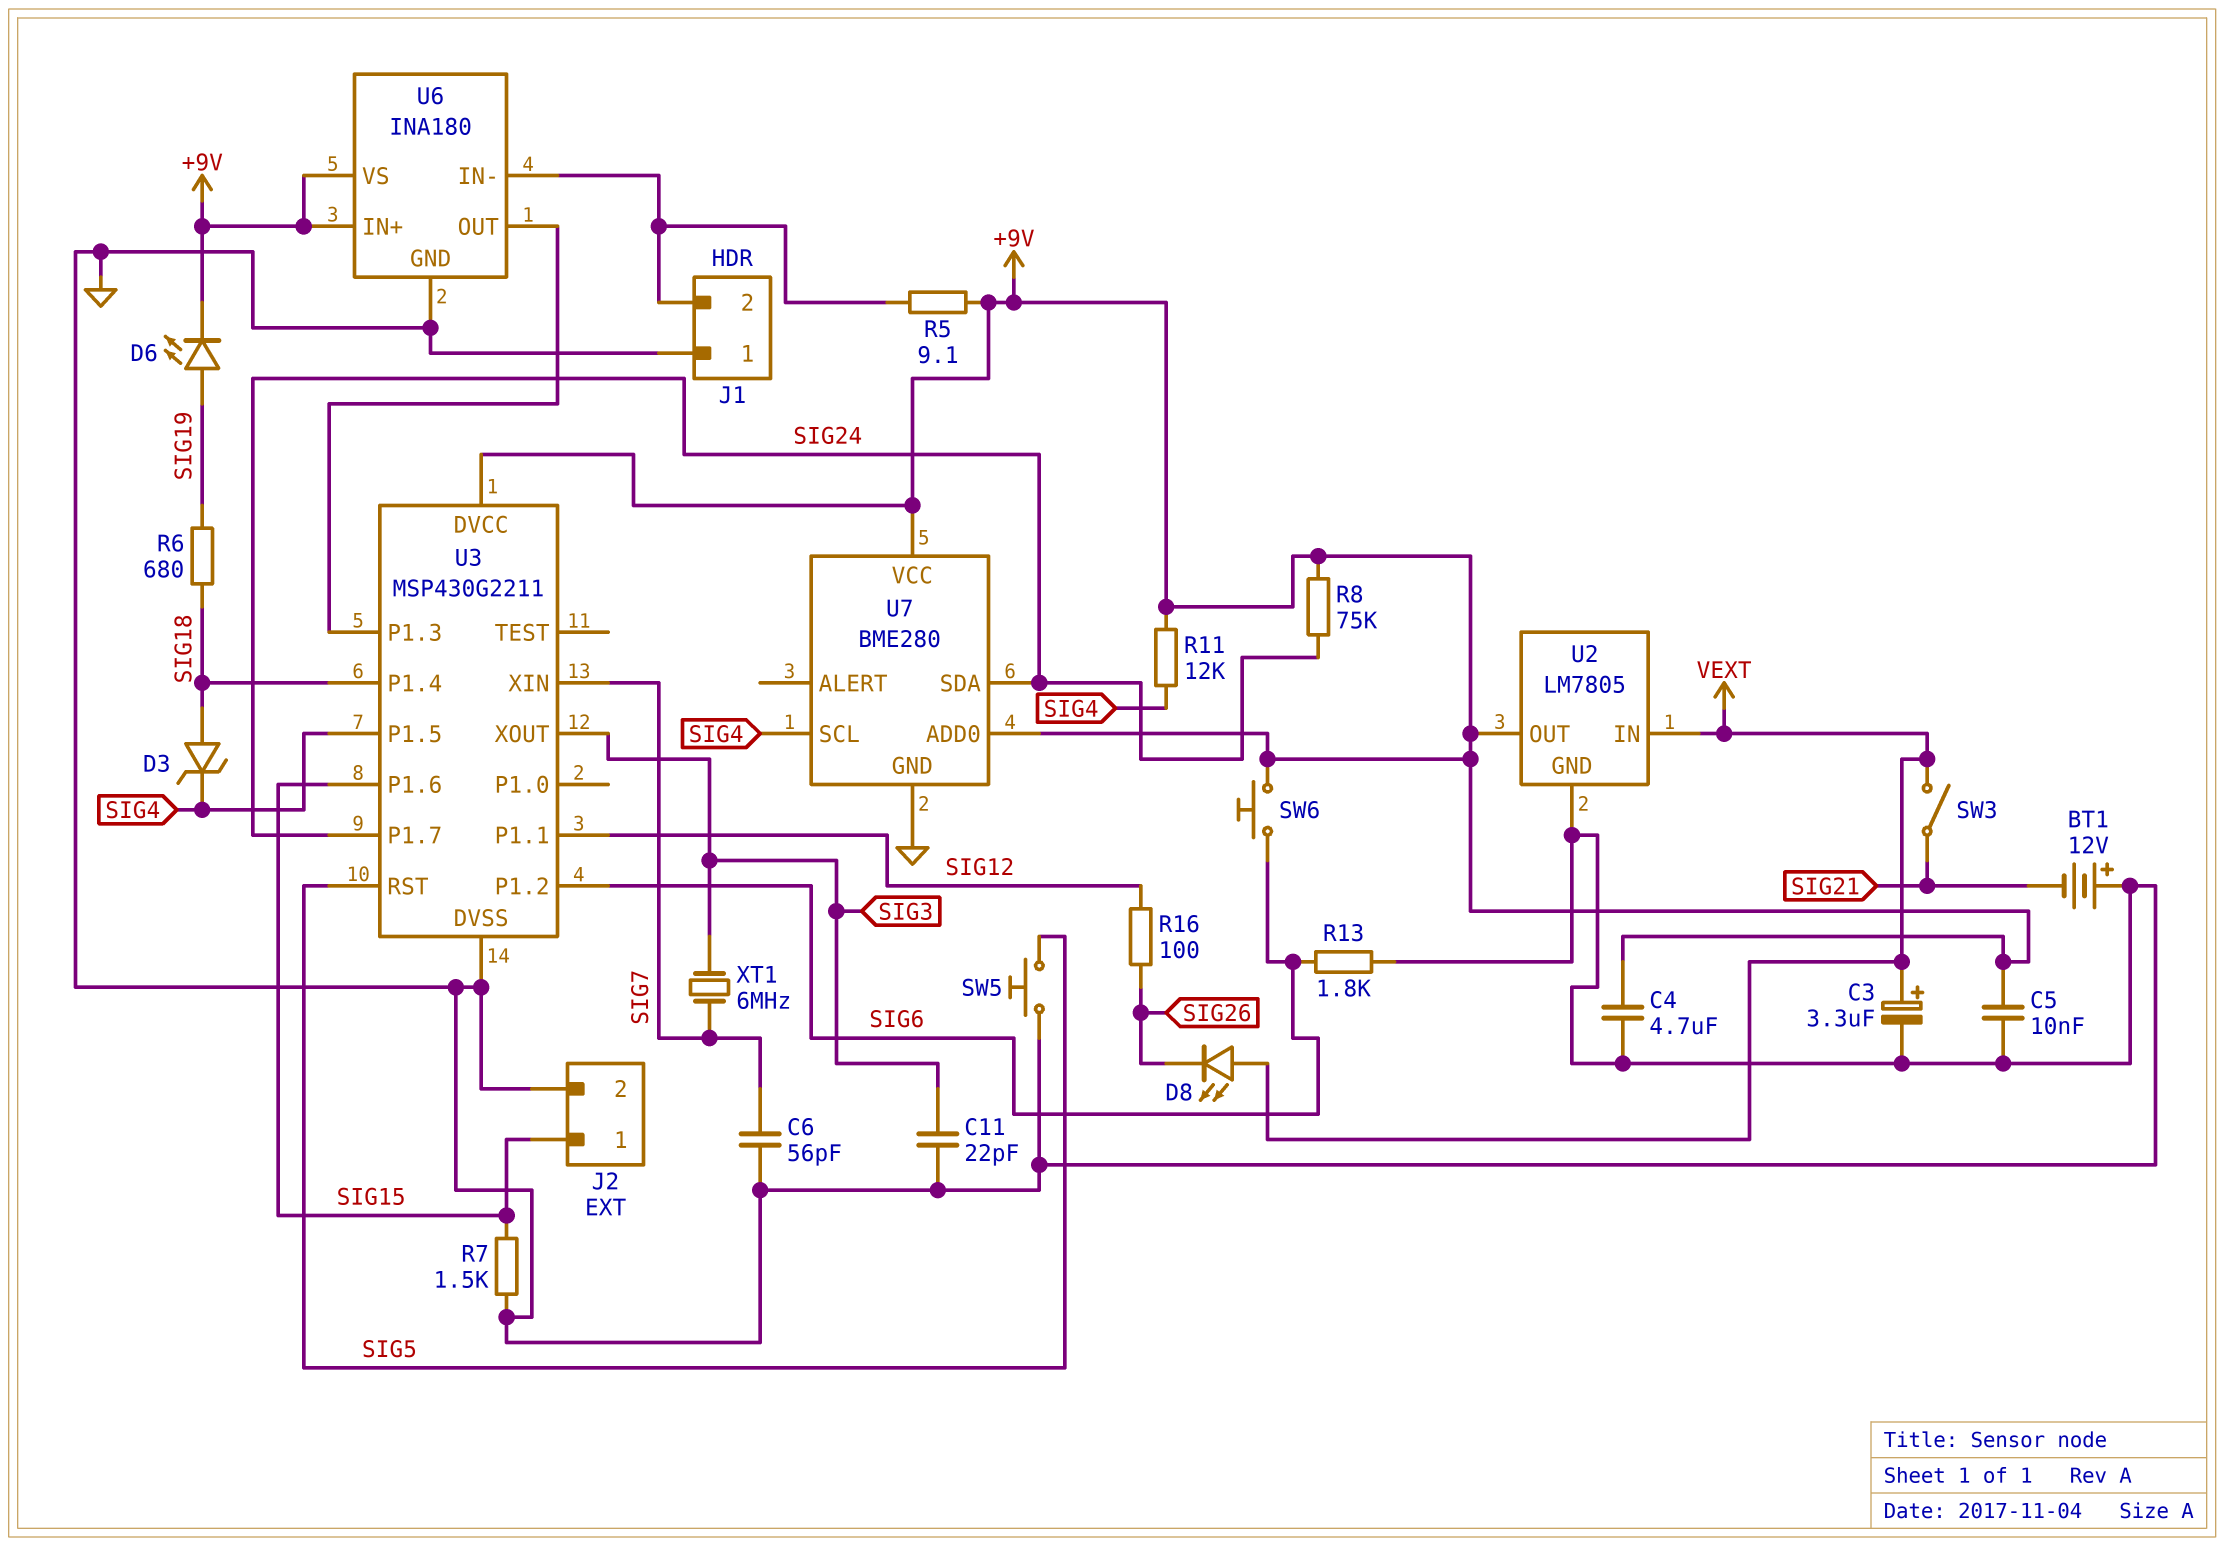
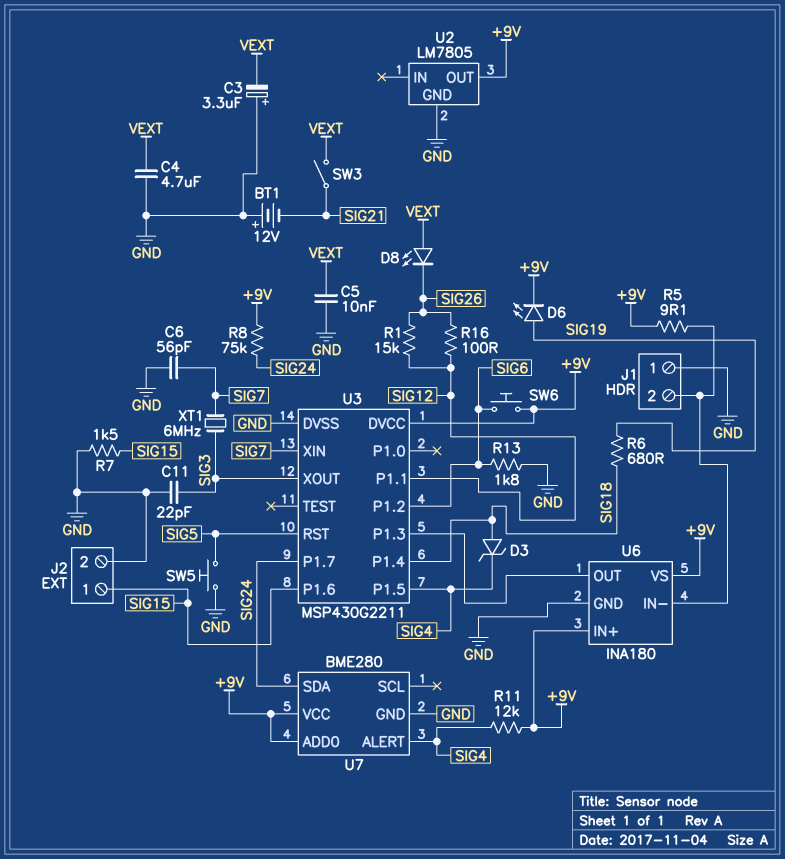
C3: 3.3uF (plus VEXT, minus GND) -> 3.3uF (plus GND, minus VEXT)
C4: 4.7uF (+9V, GND) -> 4.7uF (GND, VEXT)
C5: 10nF (+9V, GND) -> 10nF (GND, VEXT)
R1: none -> 15k (SIG12, SIG26)
U2 pin IN: VEXT -> none
U7 pin ALERT: none -> SIG4
U7 pin SCL: SIG4 -> none

